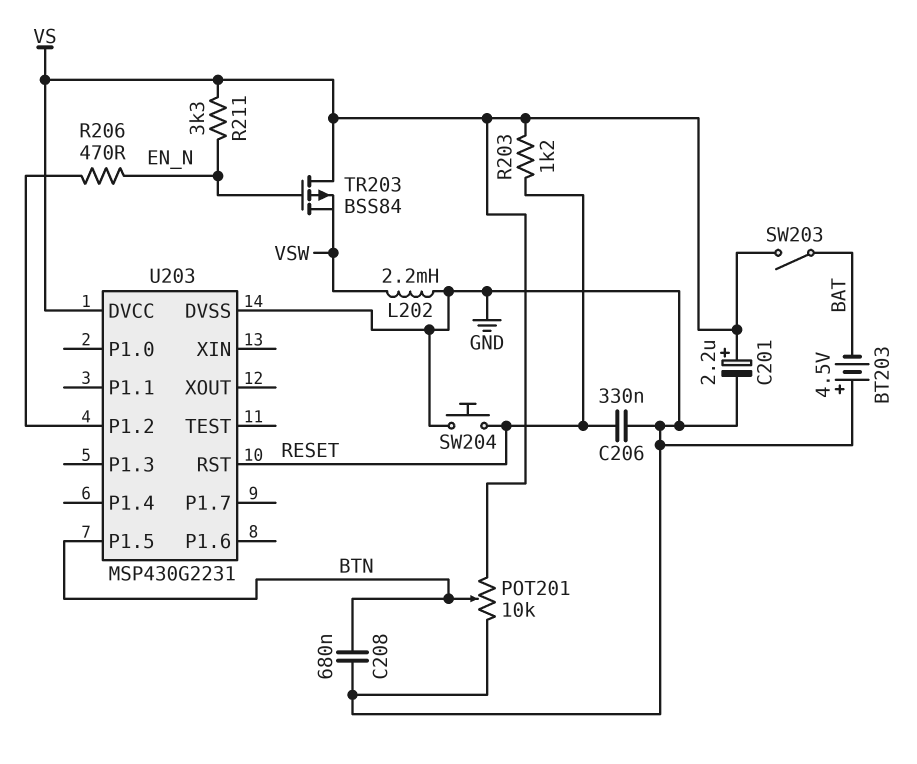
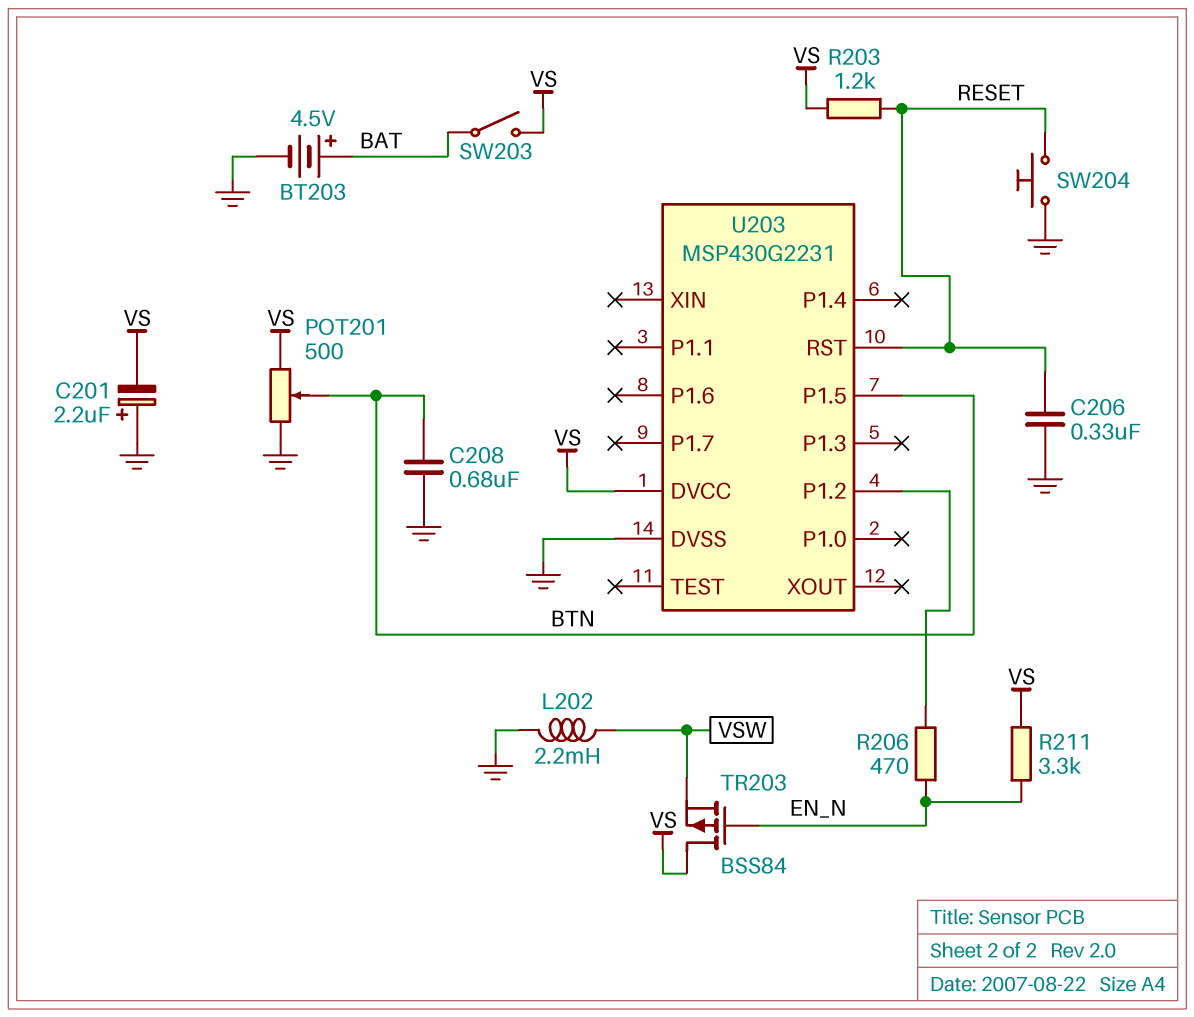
BT203: 4.5V (plus GND, minus BAT) -> 4.5V (plus BAT, minus GND)
C201: 2.2uF (plus VS, minus GND) -> 2.2uF (plus GND, minus VS)
POT201: 10k (GND, VS, wiper BTN) -> 500 (GND, VS, wiper BTN)

